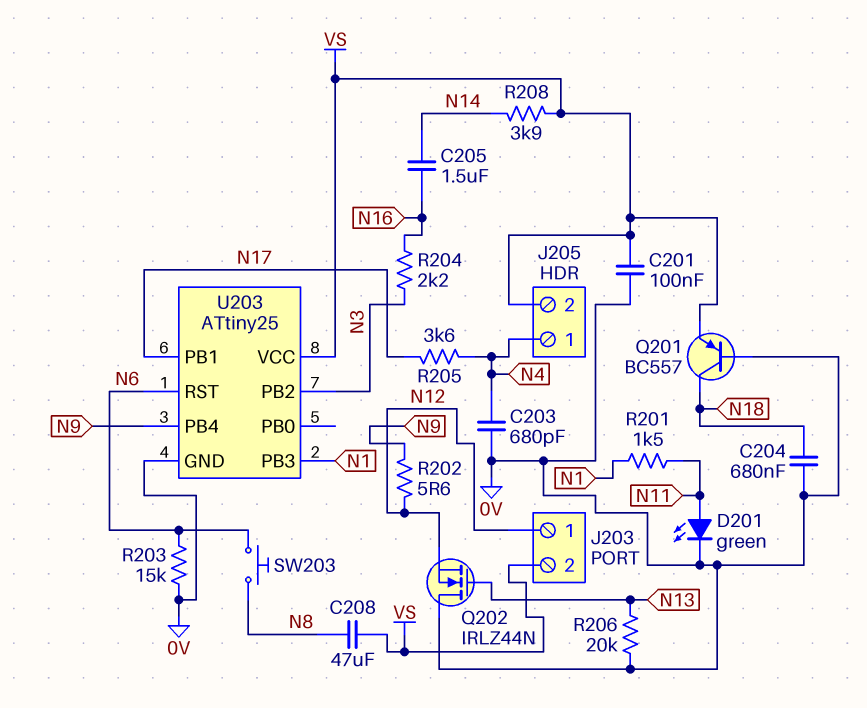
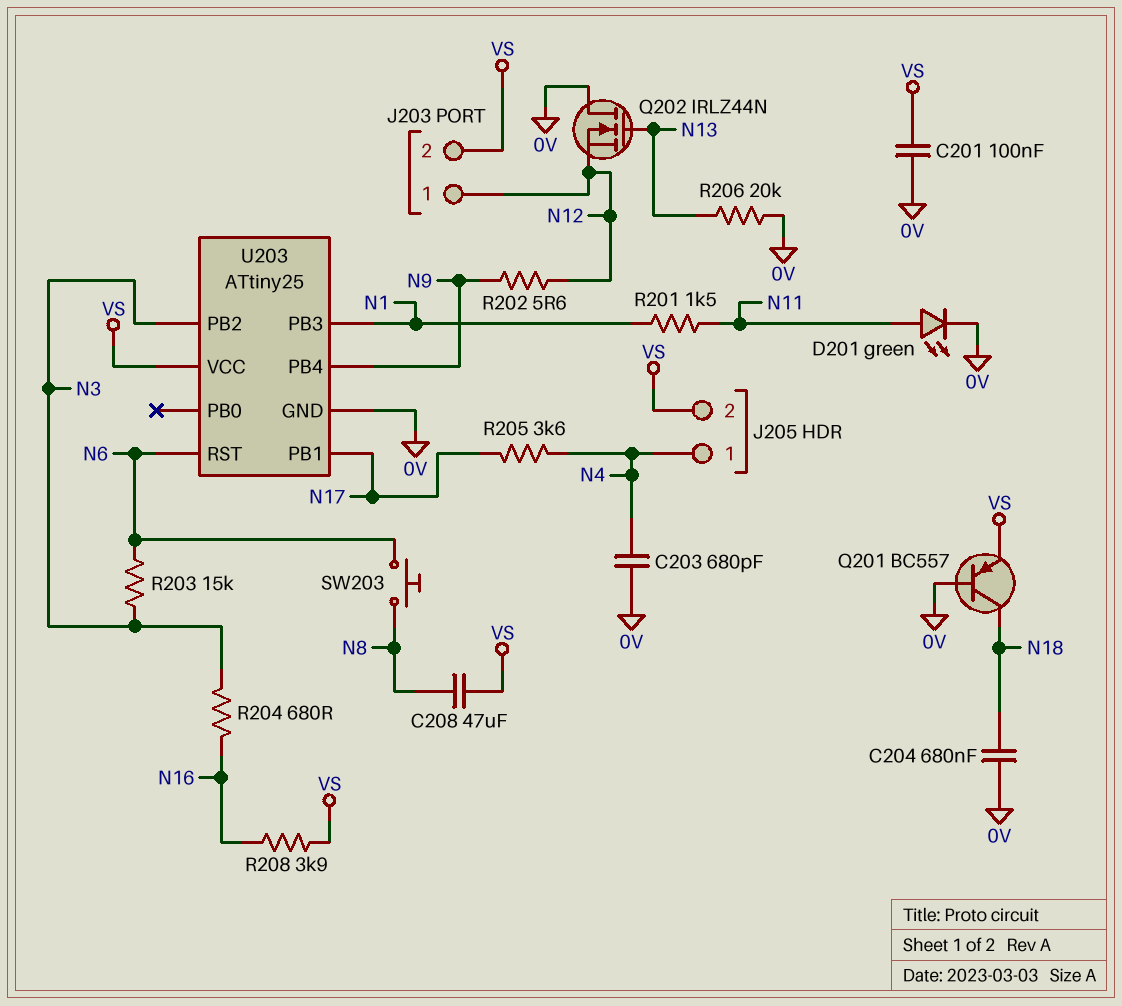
C205: 1.5uF (N14, N16) -> none
R203: 15k (0V, N6) -> 15k (N3, N6)
R204: 2.2k (N3, N16) -> 680 (N3, N16)
R208: 3.9k (N14, VS) -> 3.9k (N16, VS)

